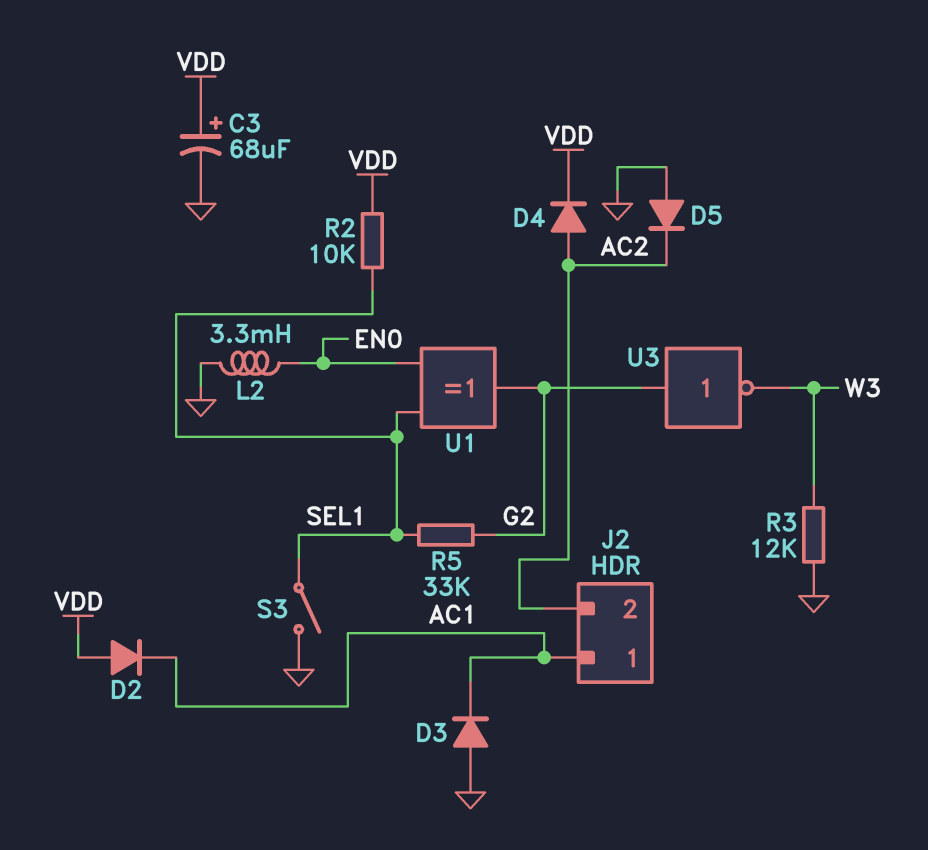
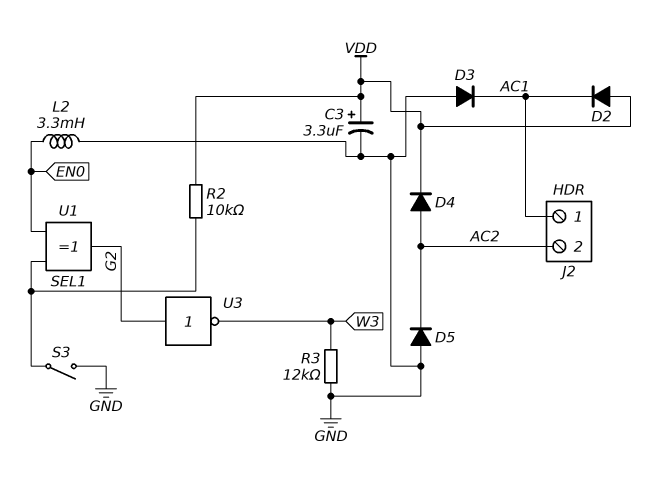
C3: 68uF (plus VDD, minus GND) -> 3.3uF (plus VDD, minus GND)
R5: 33k (G2, SEL1) -> none

